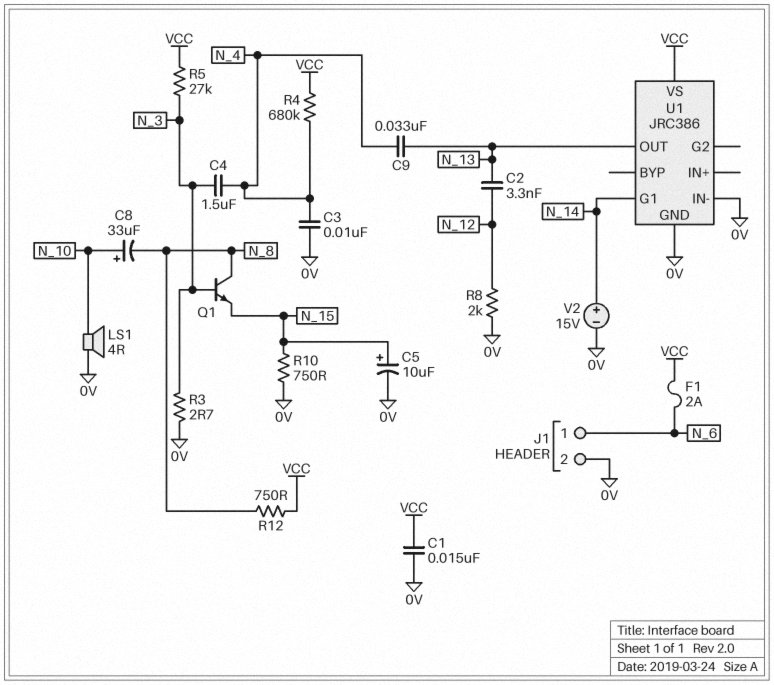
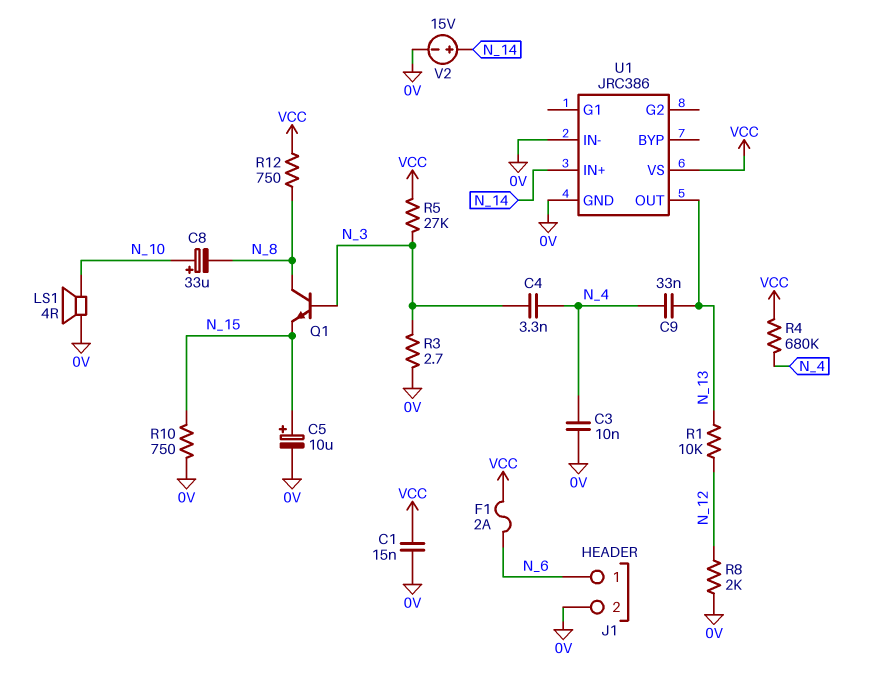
C2: 3.3nF (N_12, N_13) -> none
C4: 1.5uF (N_3, N_4) -> 3.3nF (N_3, N_4)
R1: none -> 10k (N_12, N_13)
U1 pin G1: N_14 -> none
U1 pin IN+: none -> N_14

